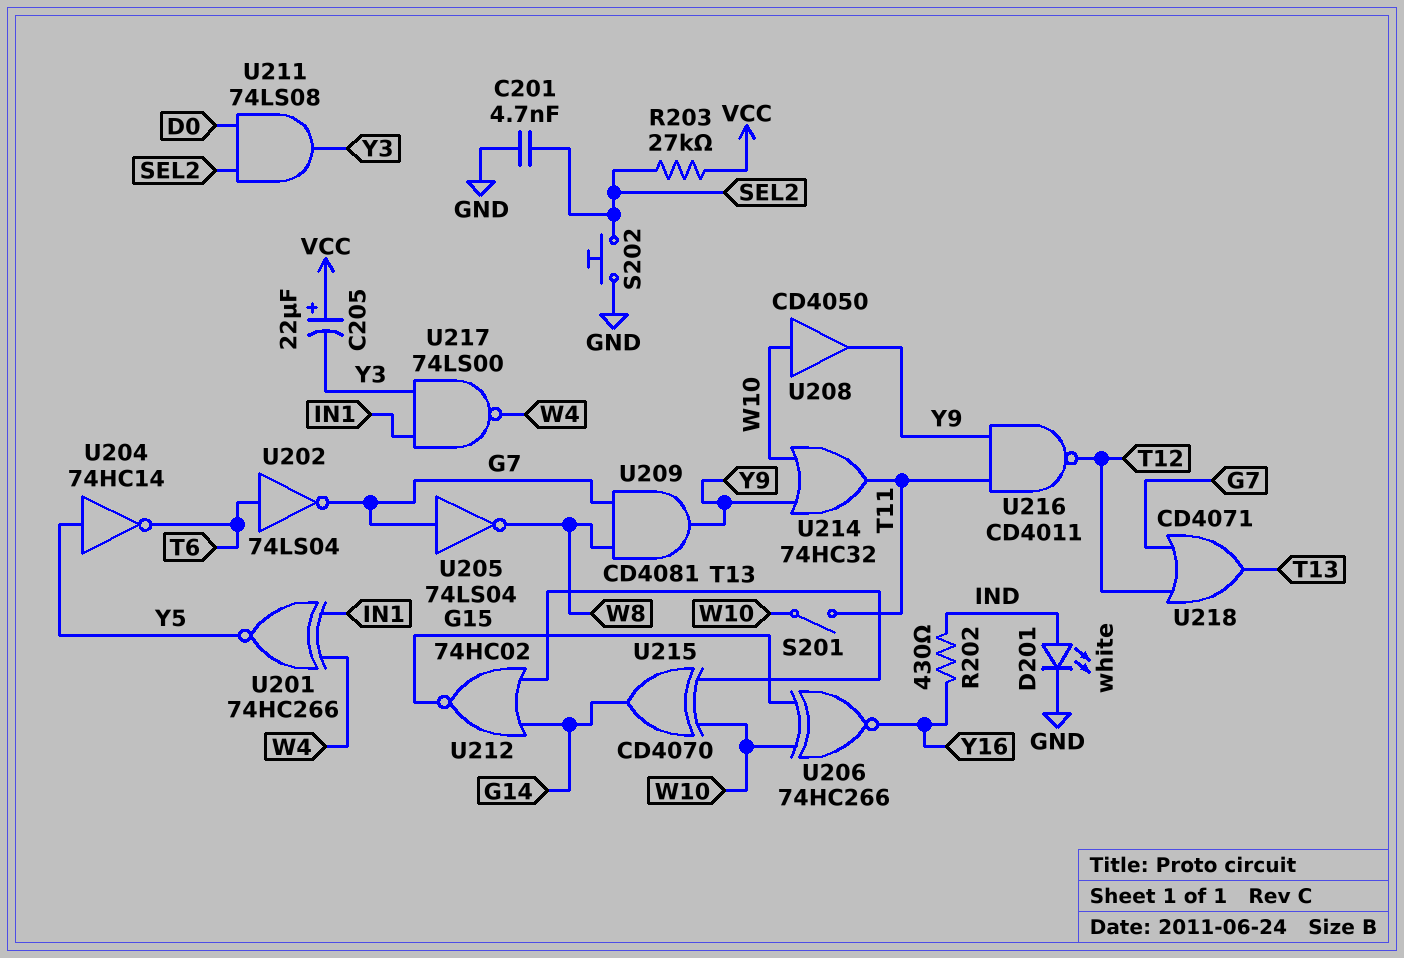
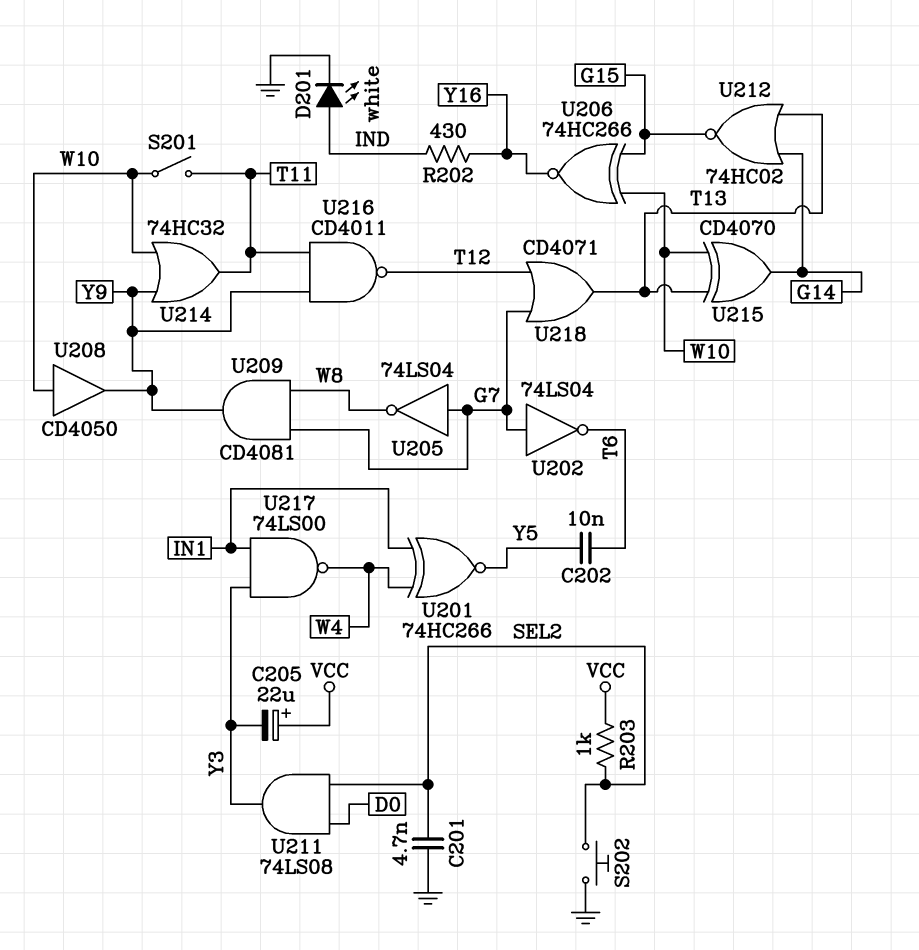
C202: none -> 10nF (T6, Y5)
R203: 27k (SEL2, VCC) -> 1k (SEL2, VCC)
U202: NOT 74LS04 (in T6, out G7) -> NOT 74LS04 (in G7, out T6)
U204: NOT 74HC14 (in Y5, out T6) -> none

